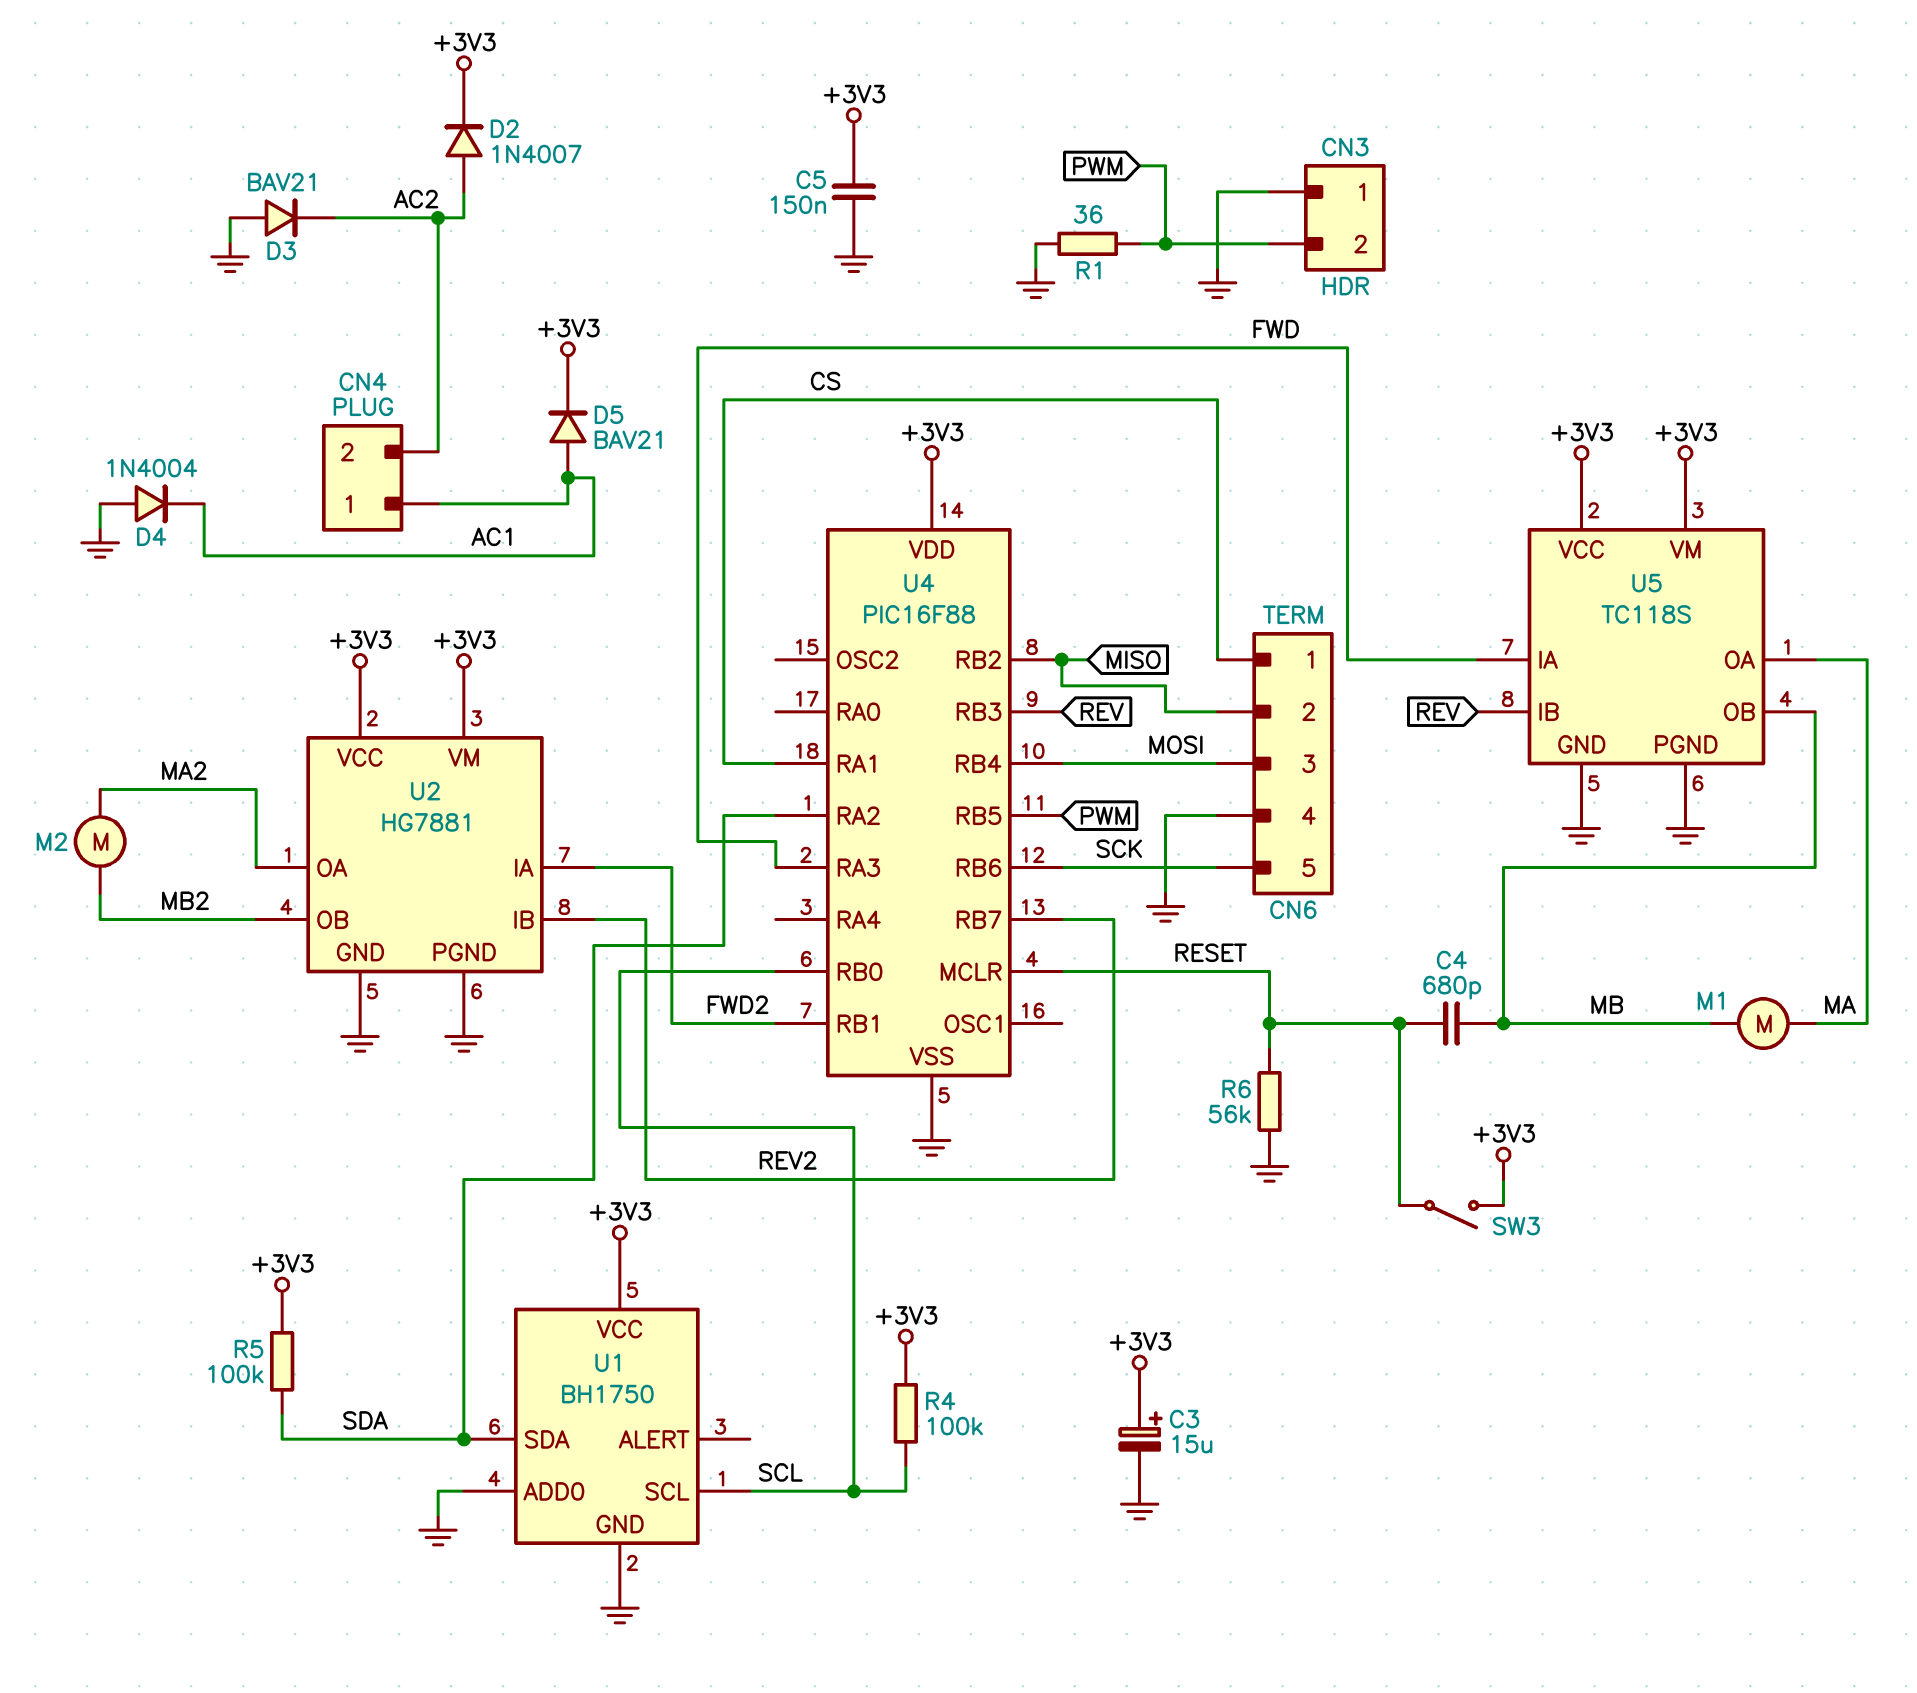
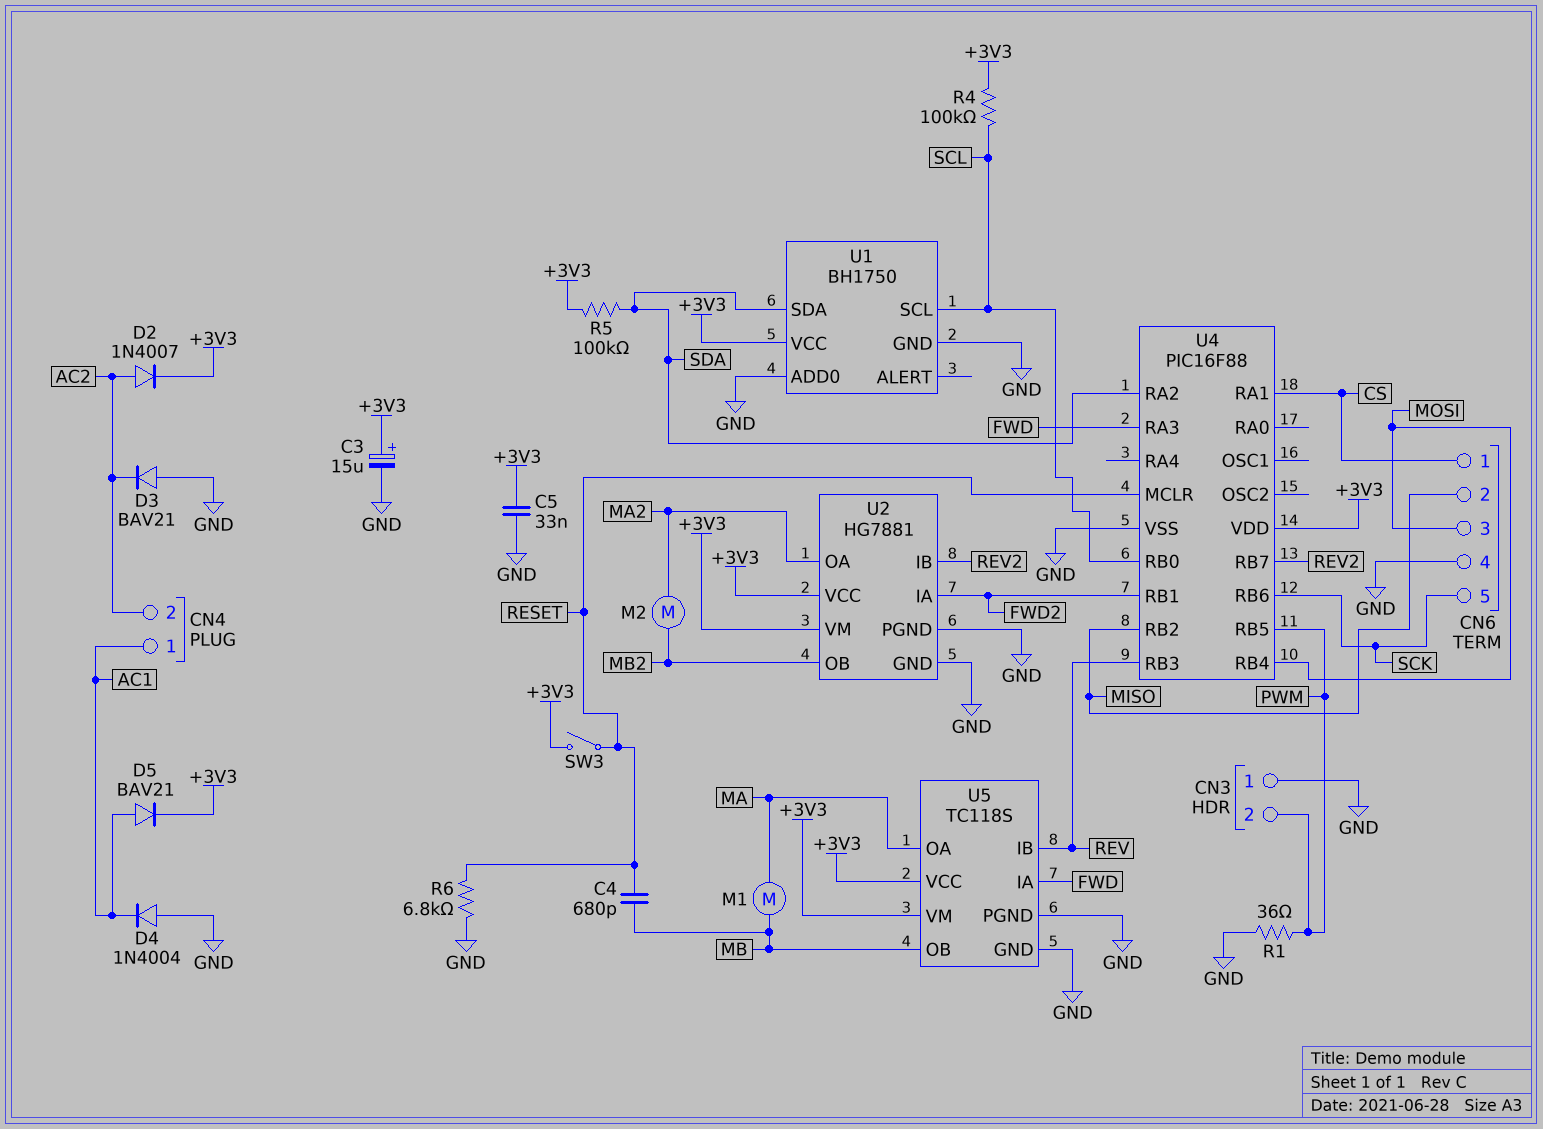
C5: 150nF (+3V3, GND) -> 33nF (+3V3, GND)
R6: 56k (GND, RESET) -> 6.8k (GND, RESET)

